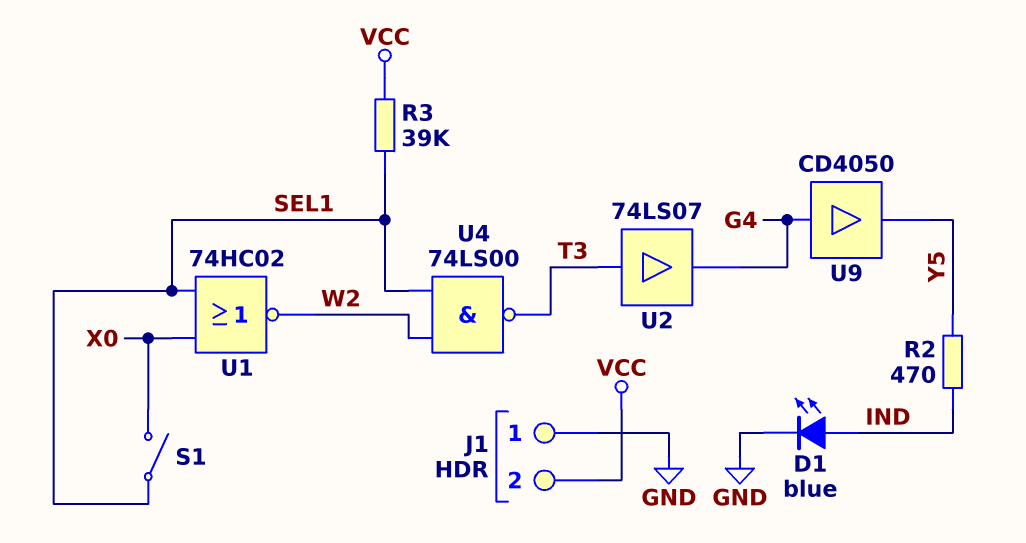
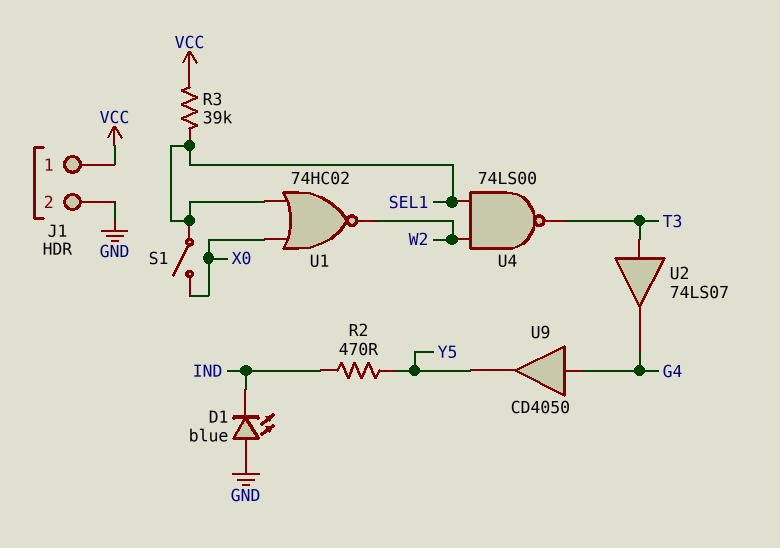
D1: LED blue (A IND, K GND) -> LED blue (A GND, K IND)
J1 pin 1: GND -> VCC
J1 pin 2: VCC -> GND

